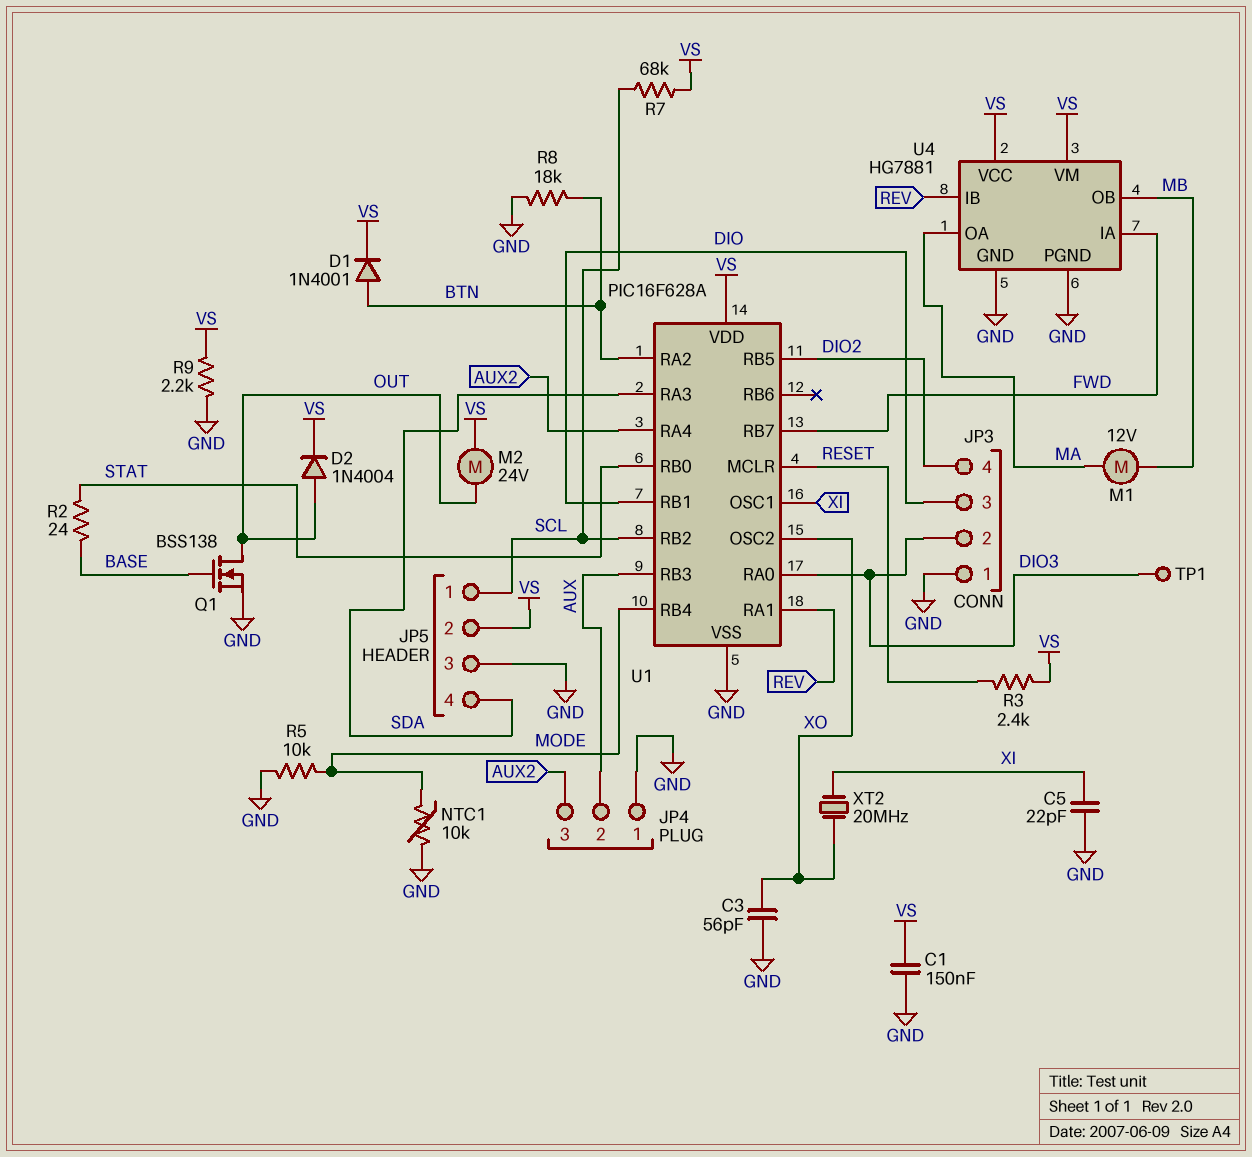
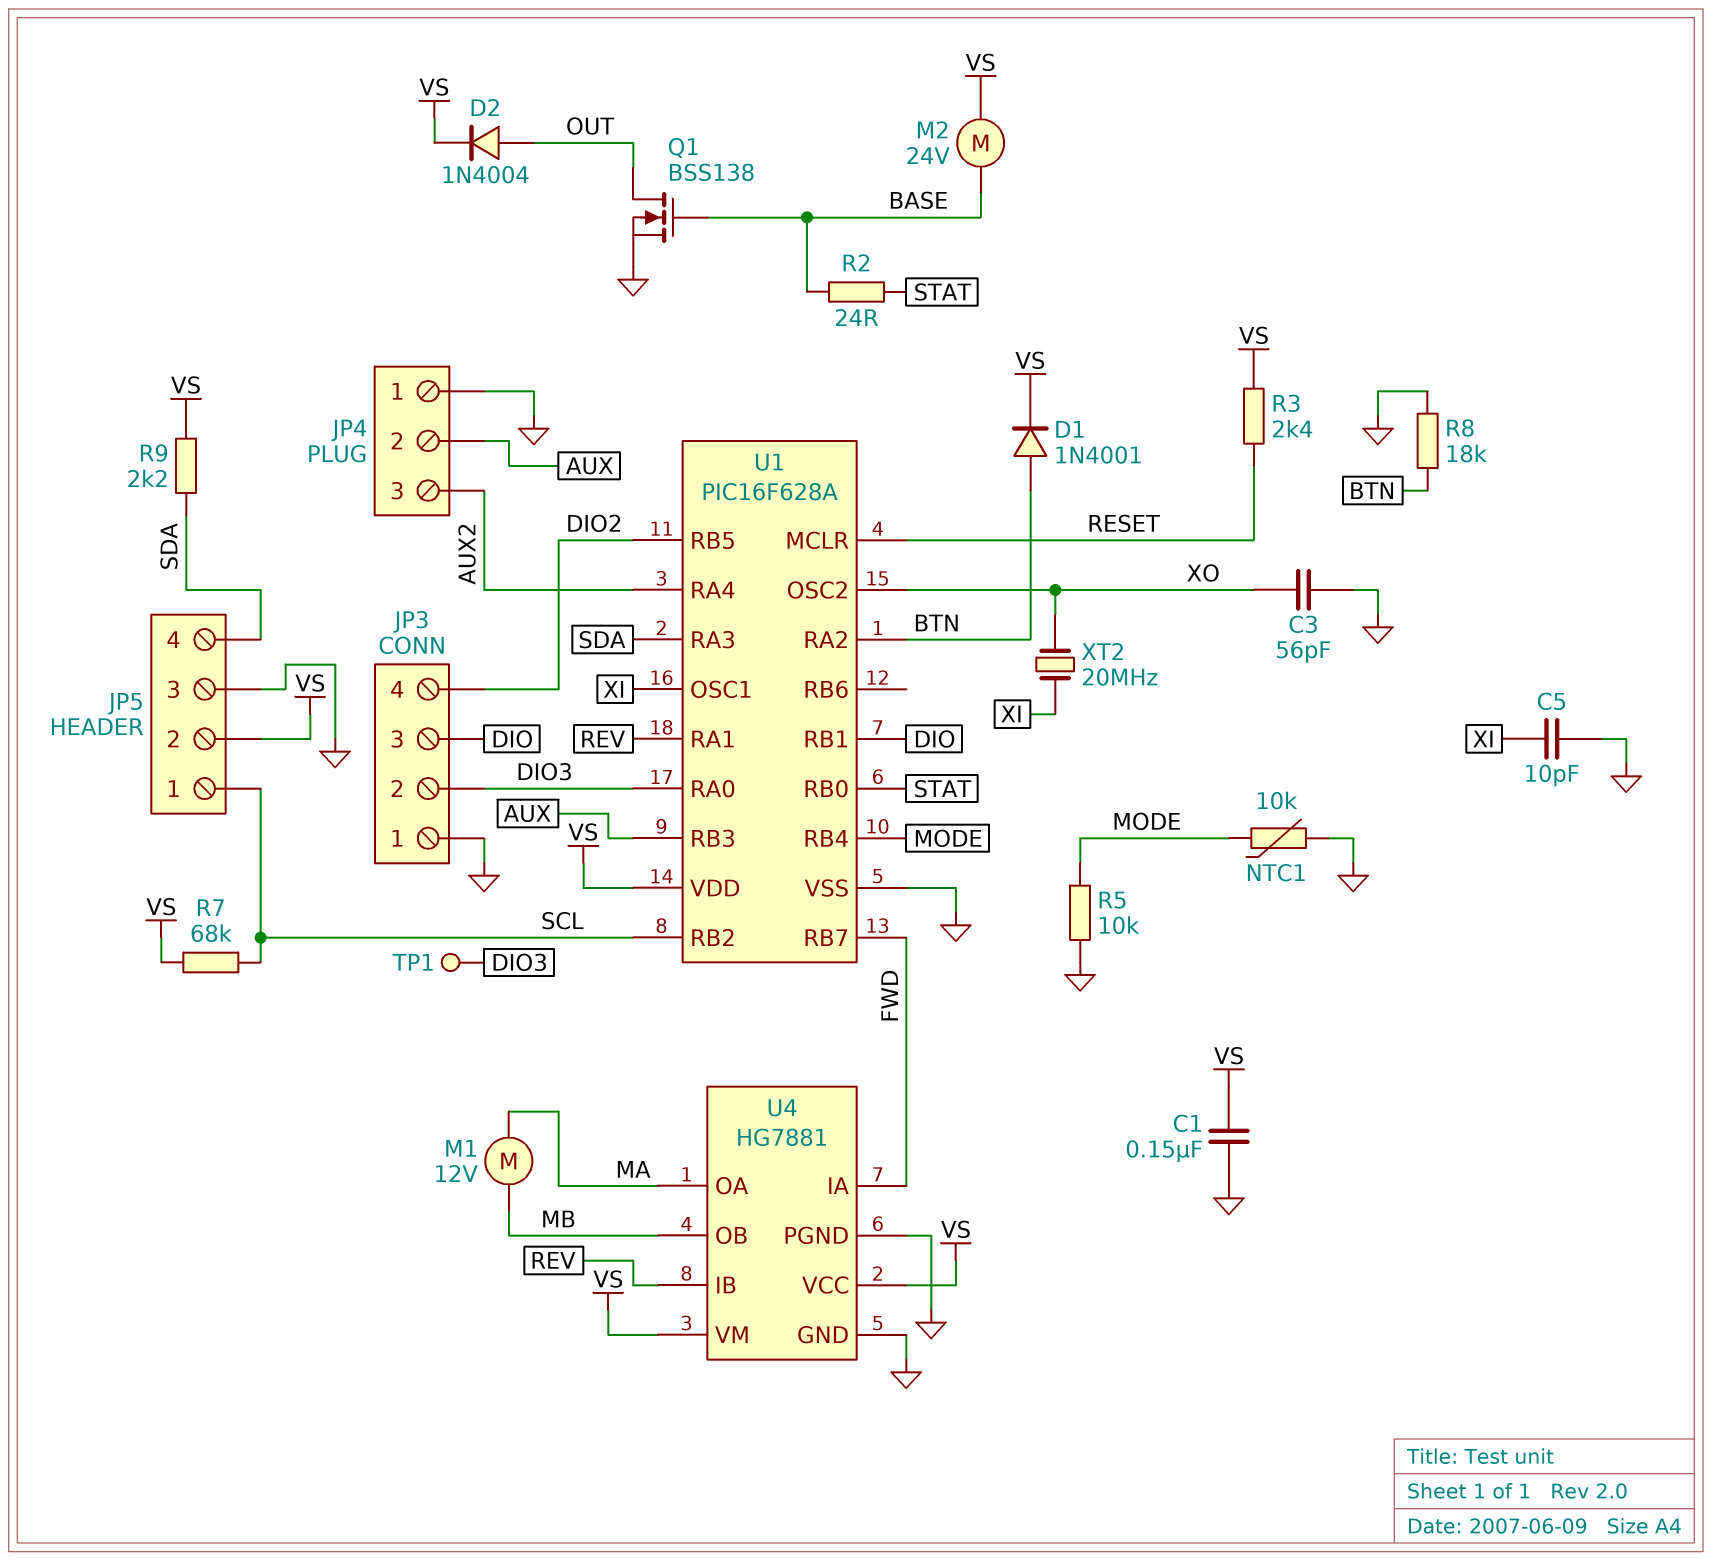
C5: 22pF (GND, XI) -> 10pF (GND, XI)
M2: motor 24V (OUT, VS) -> motor 24V (BASE, VS)
R9: 2.2k (GND, VS) -> 2.2k (SDA, VS)

